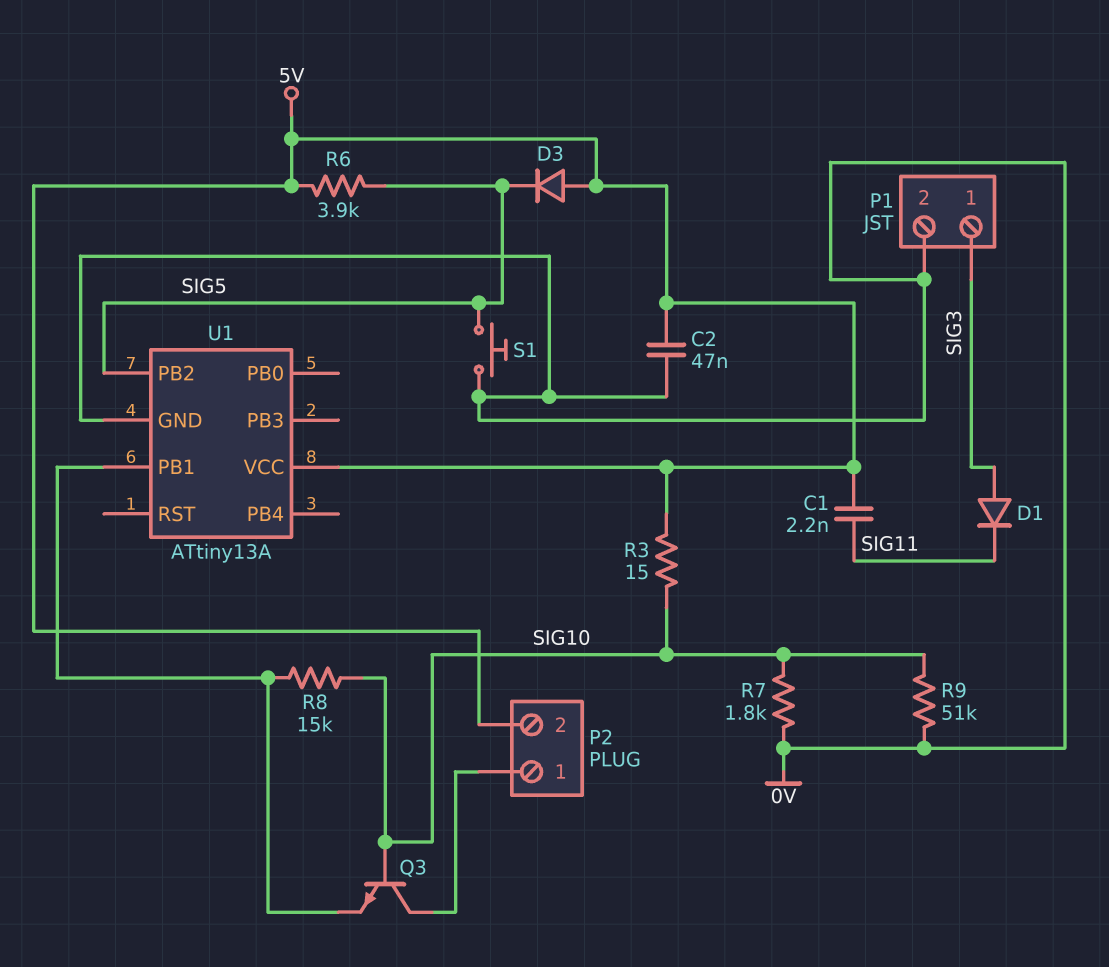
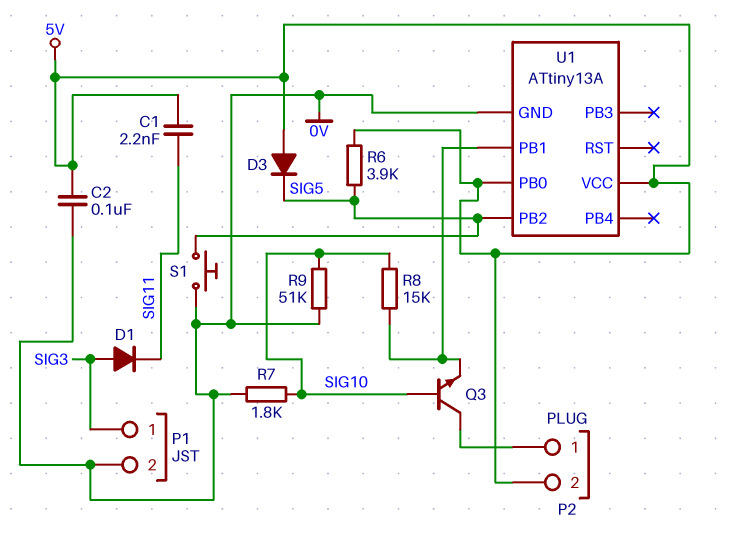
C2: 47nF (0V, 5V) -> 100nF (0V, 5V)
R3: 15 (5V, SIG10) -> none
U1 pin PB0: none -> 5V

